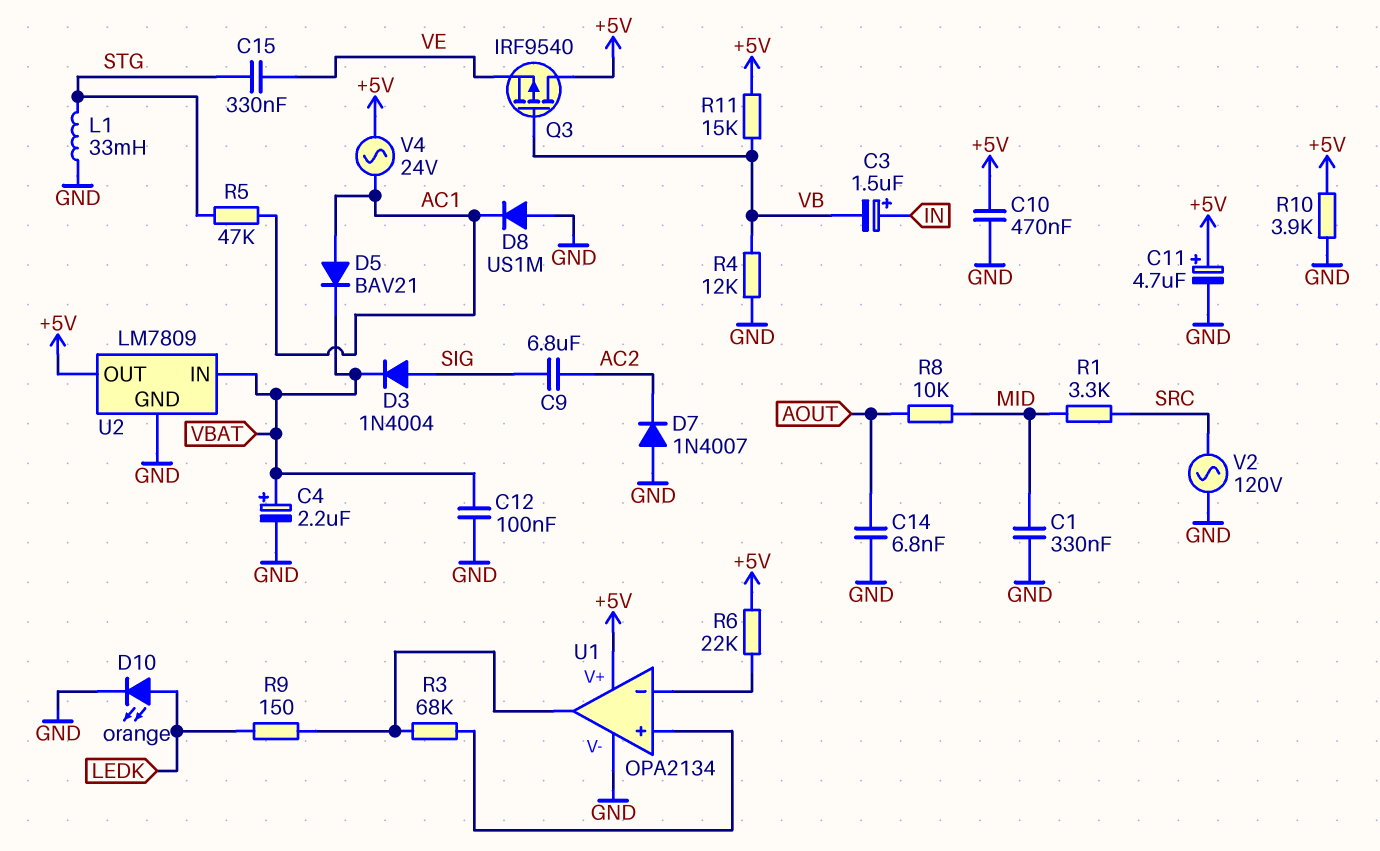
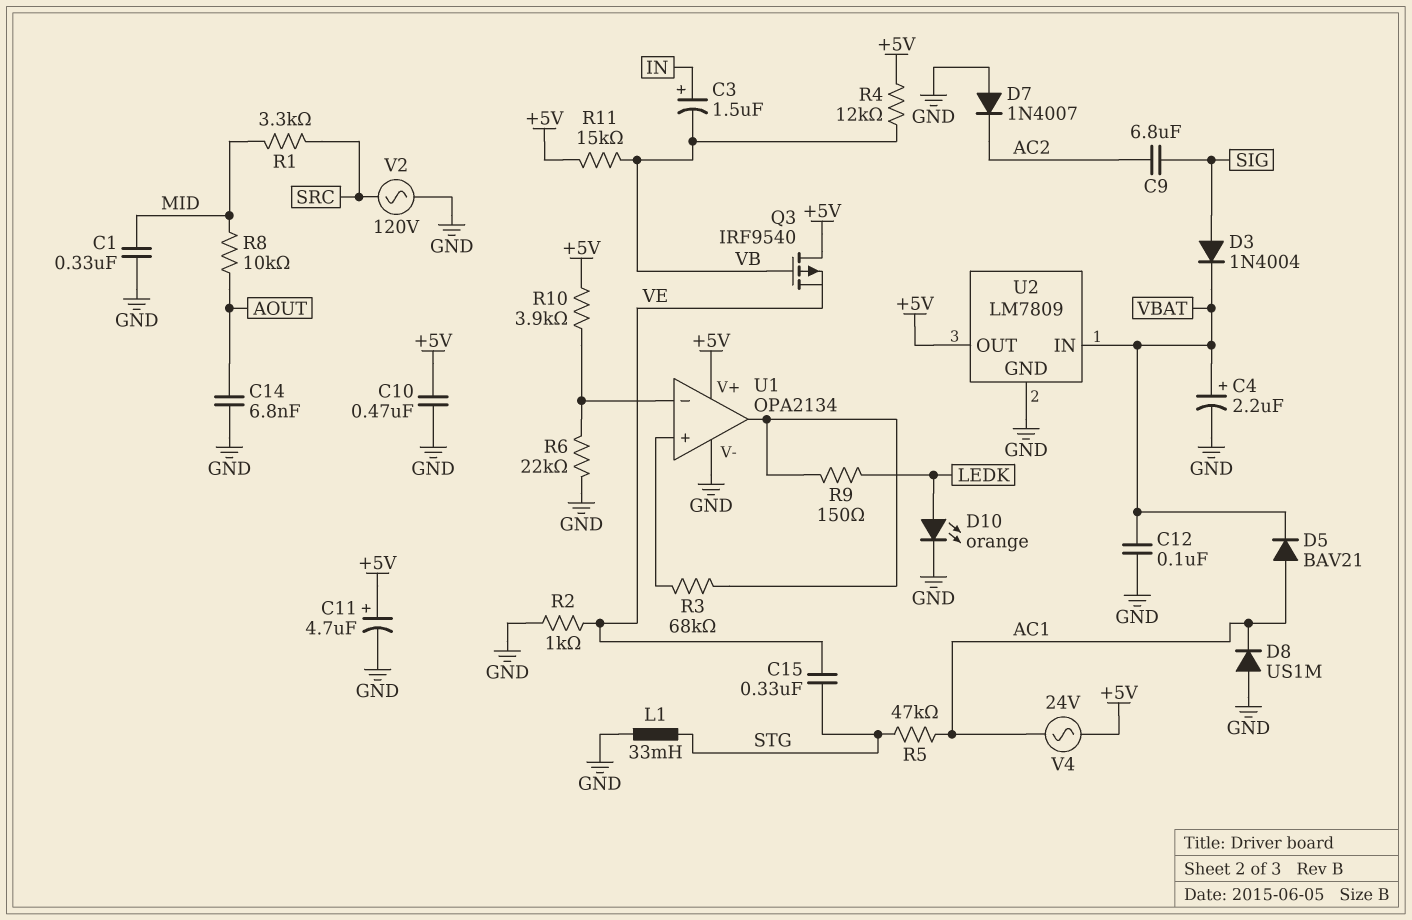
R2: none -> 1k (GND, VE)
R4: 12k (GND, VB) -> 12k (+5V, VB)
R6: 22k (+5V, U1/in-) -> 22k (GND, U1/in-)
R10: 3.9k (+5V, GND) -> 3.9k (+5V, U1/in-)

